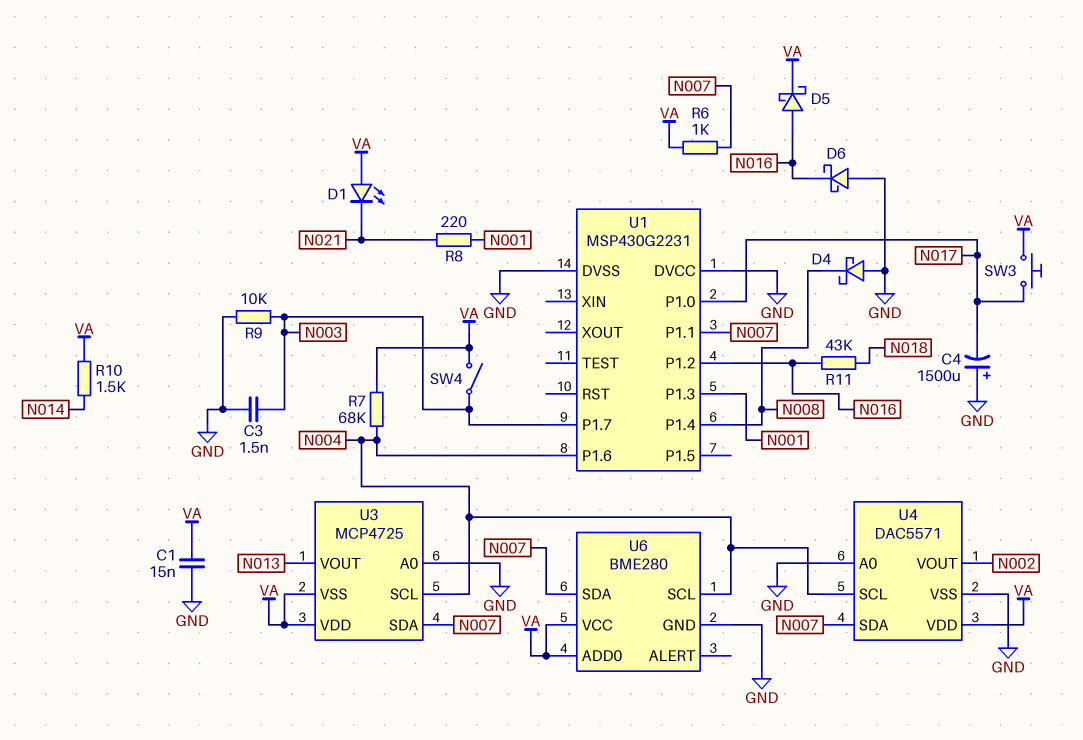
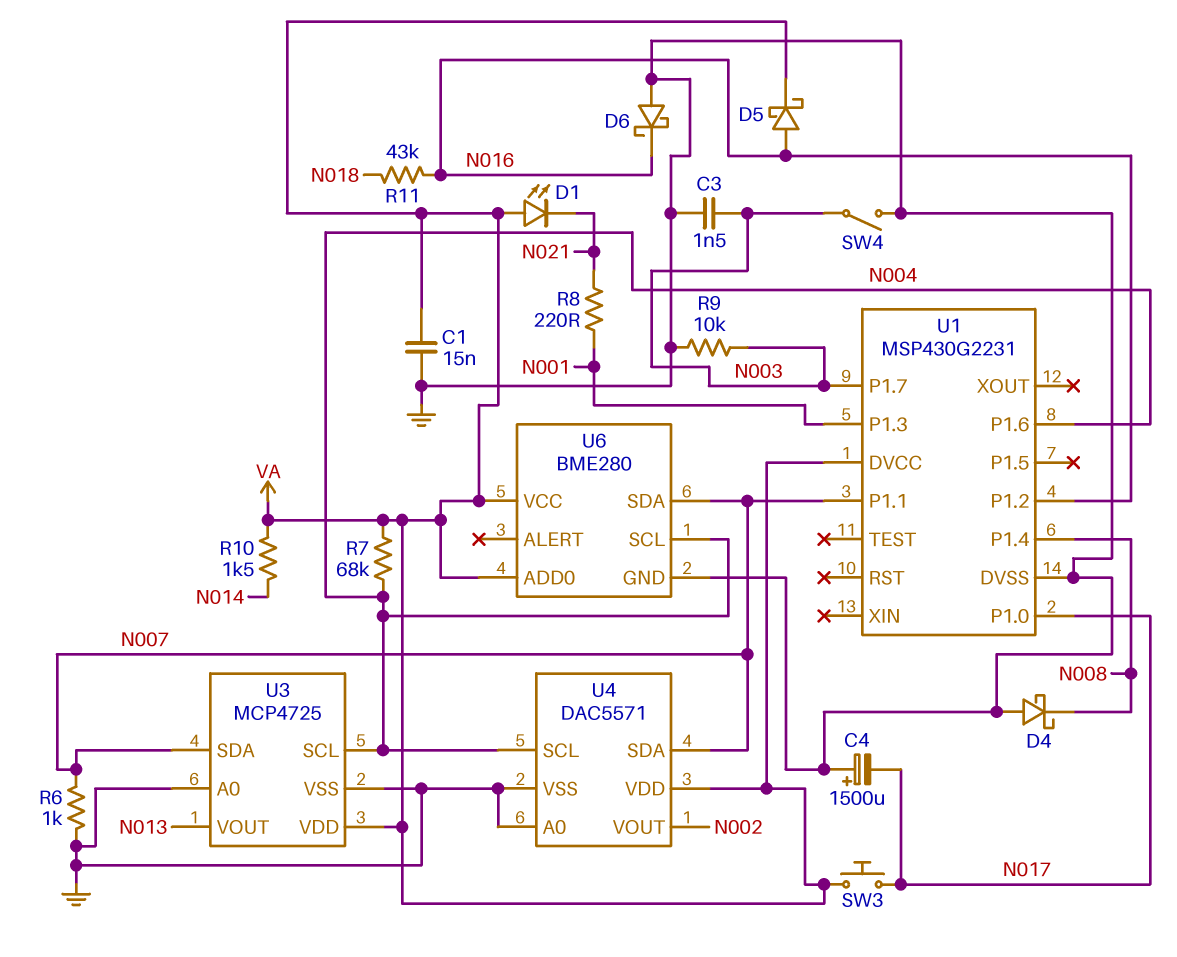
R6: 1k (N007, VA) -> 1k (GND, N007)
SW4: switch (N003, VA) -> switch (GND, N003)
U1 pin DVCC: GND -> VA
U3 pin VSS: VA -> GND

